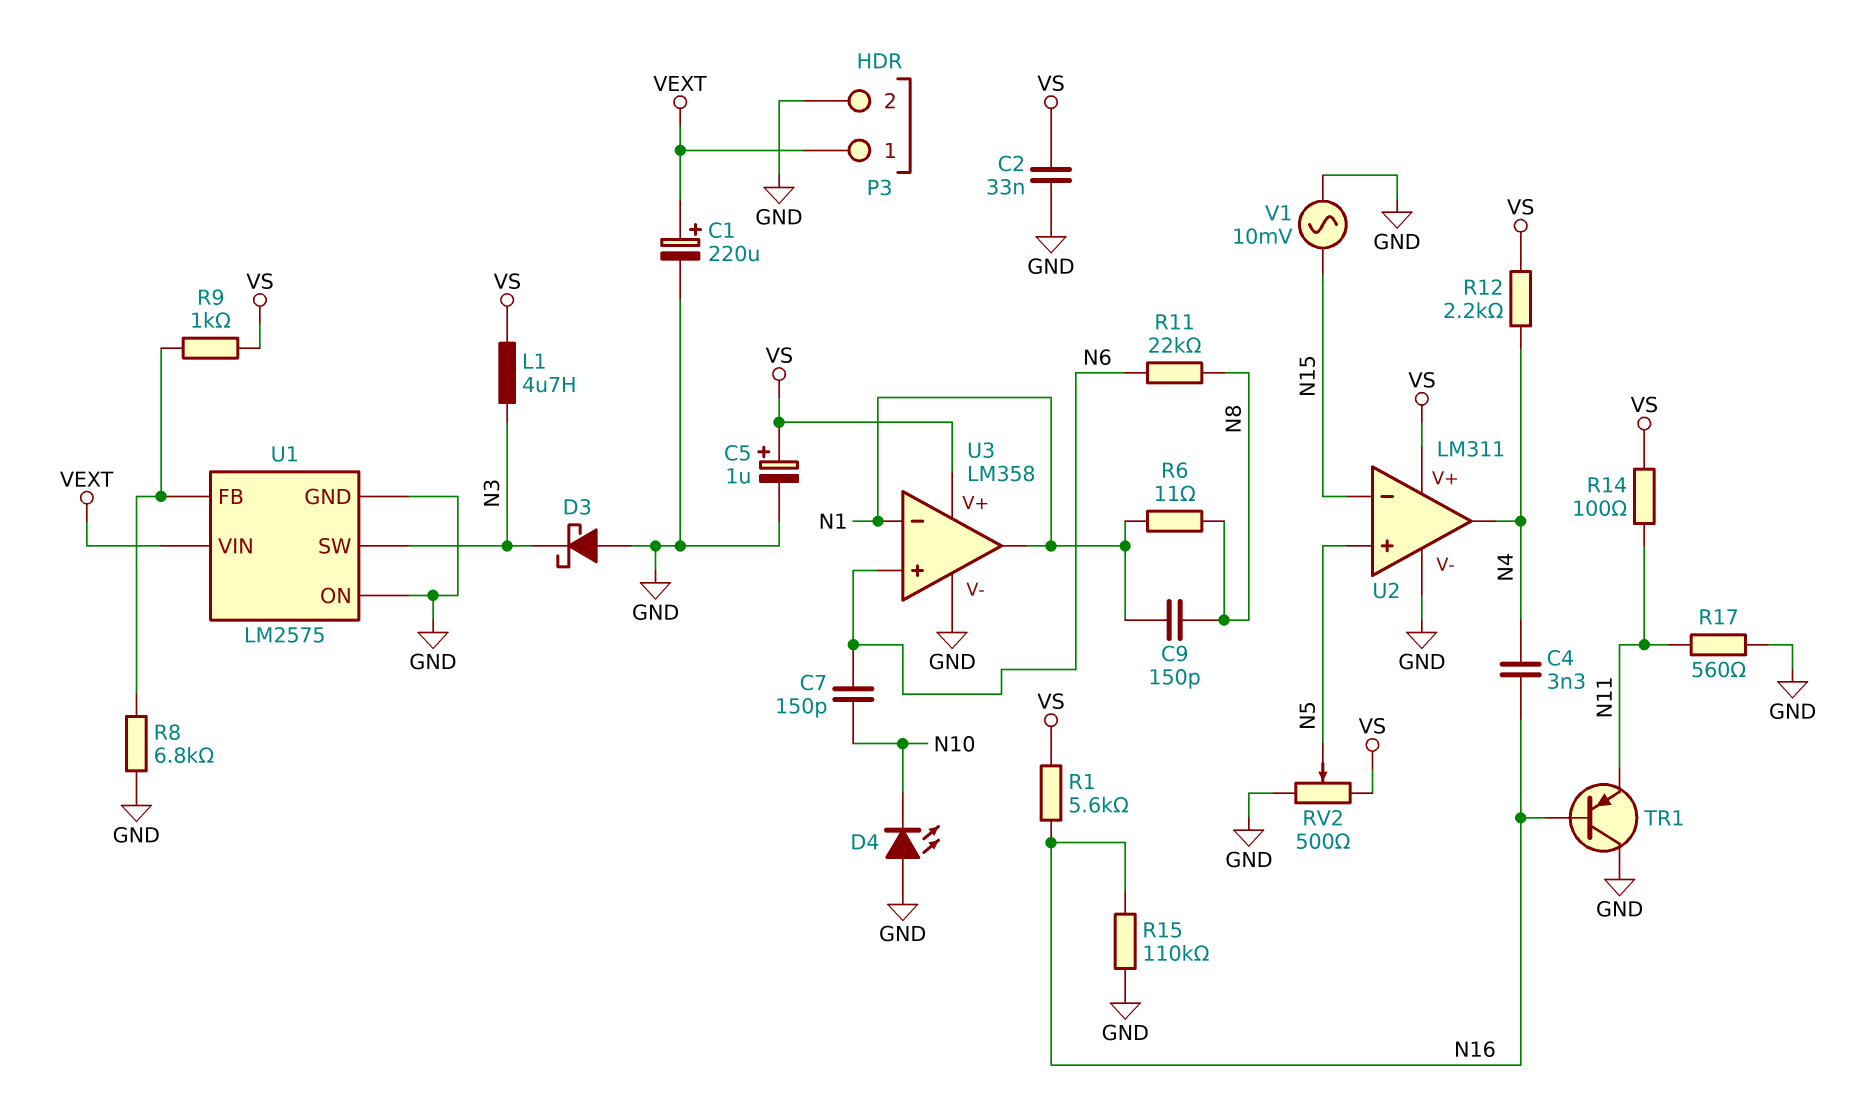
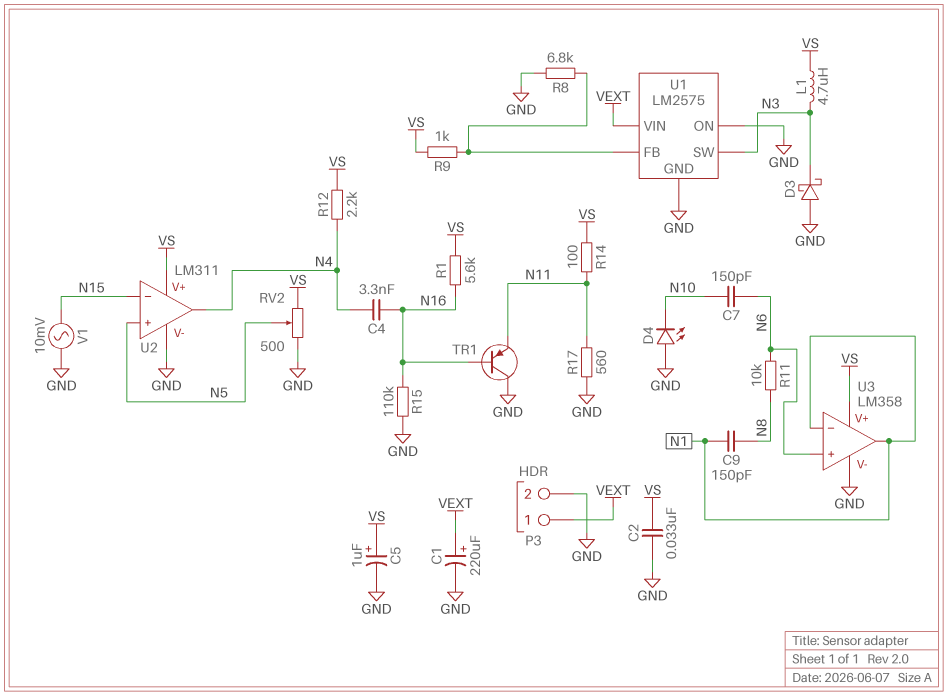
R6: 11 (N1, N8) -> none
R11: 22k (N6, N8) -> 10k (N6, N8)

